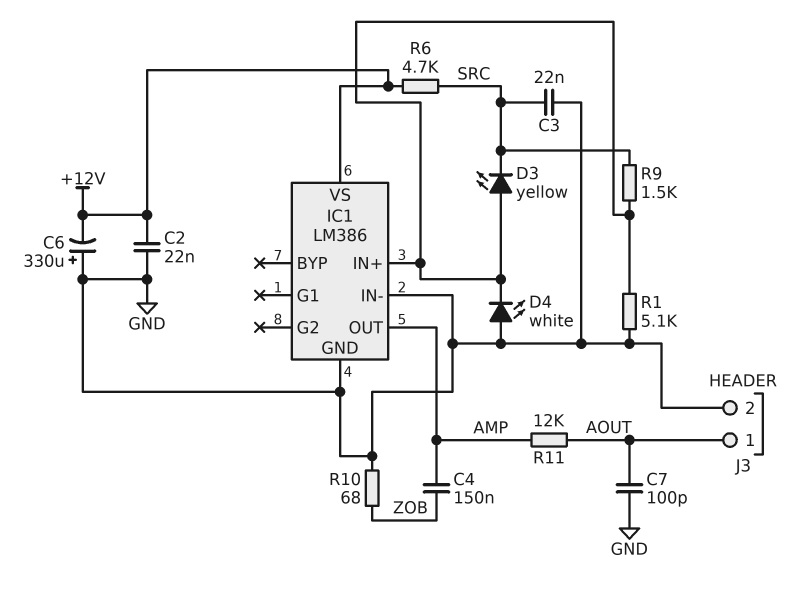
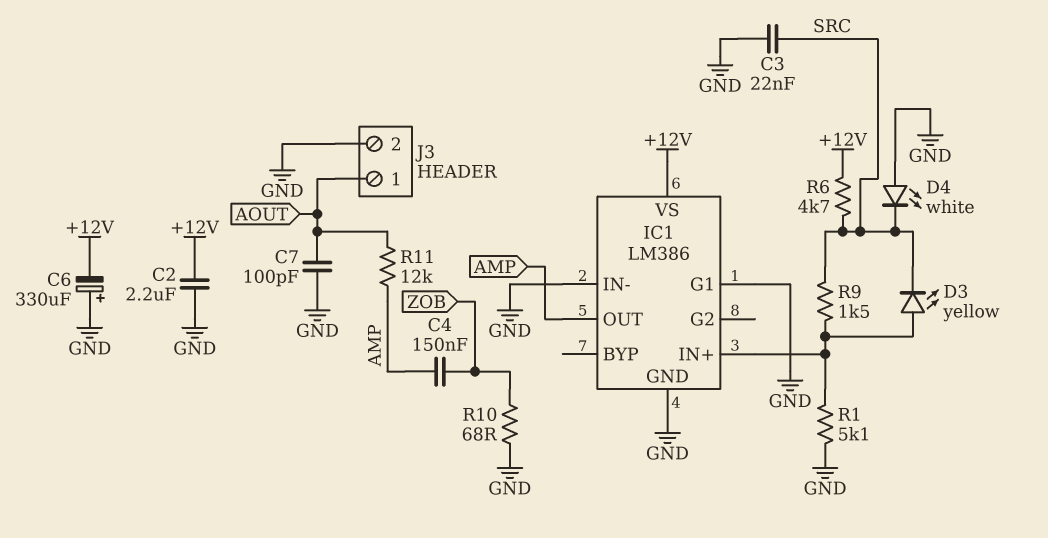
C2: 22nF (+12V, GND) -> 2.2uF (+12V, GND)
D4: LED white (A GND, K IC1/IN+) -> LED white (A GND, K SRC)
IC1 pin G1: none -> GND

